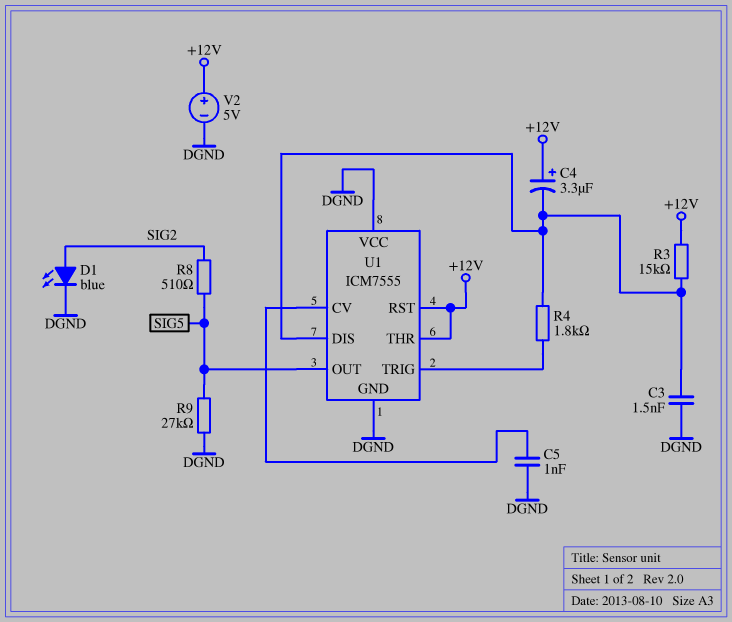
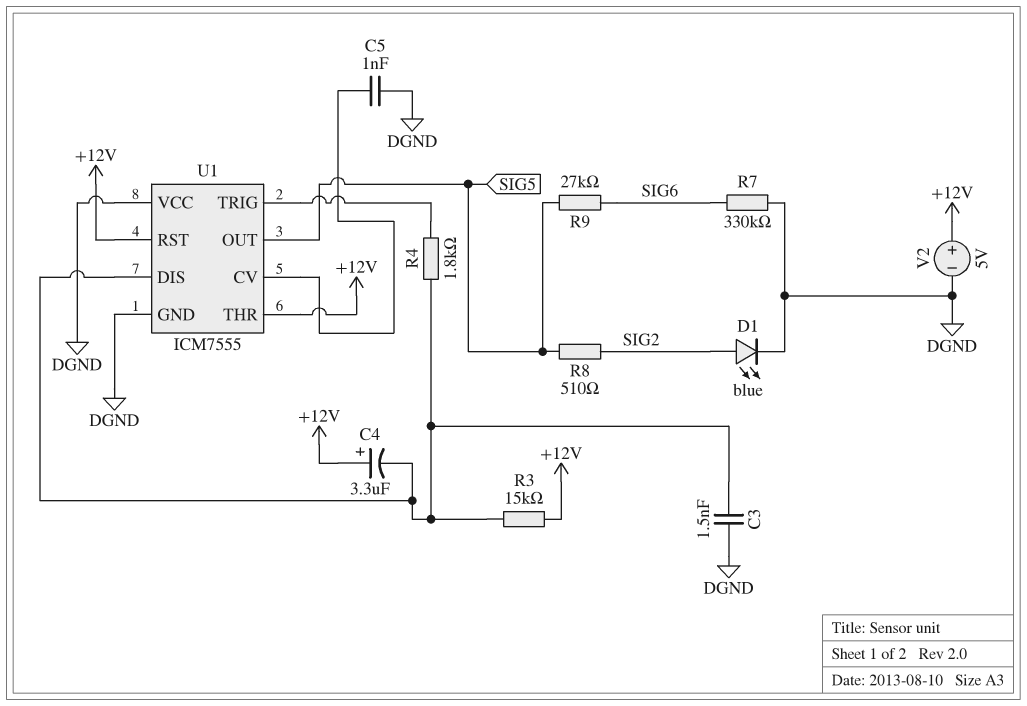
R7: none -> 330k (DGND, SIG6)
R9: 27k (DGND, SIG5) -> 27k (SIG5, SIG6)

